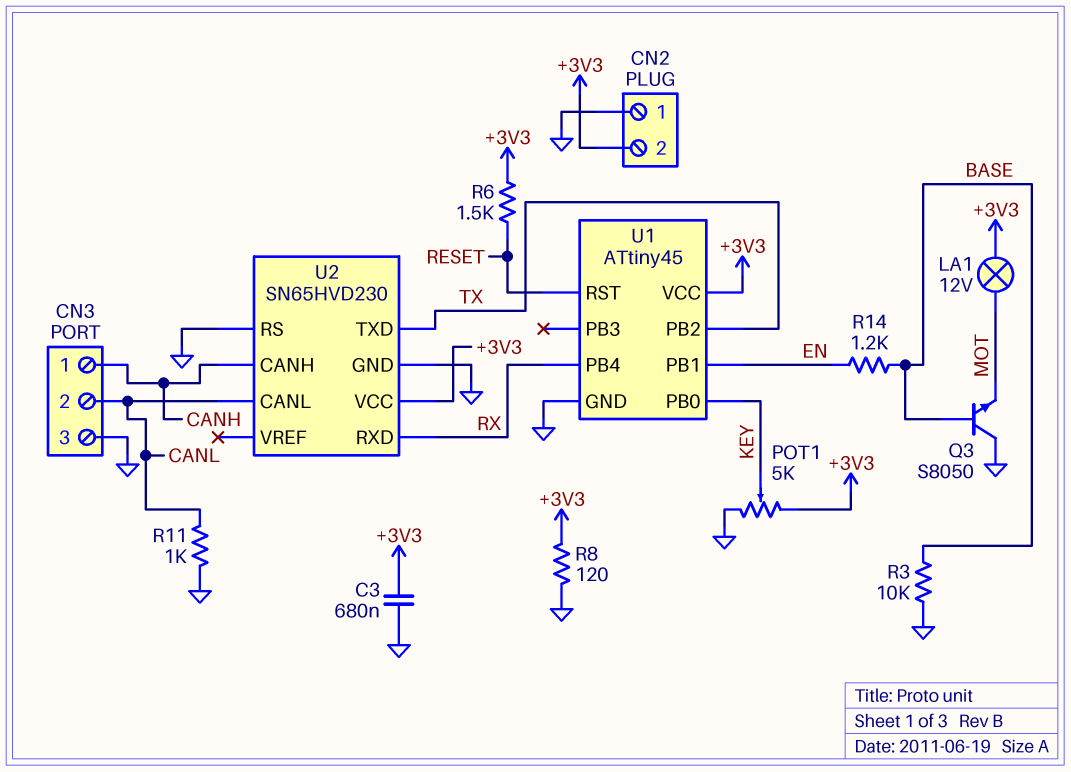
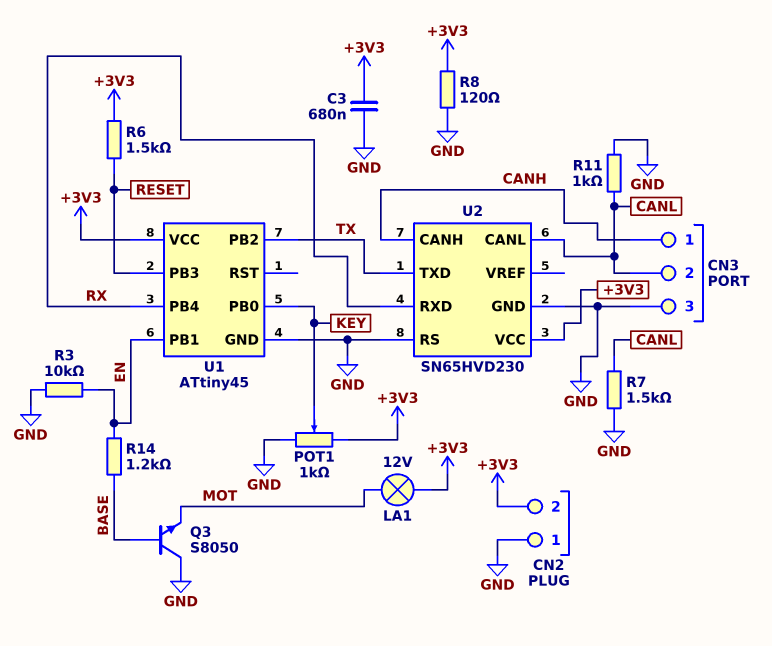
POT1: 5k (+3V3, GND, wiper KEY) -> 1k (+3V3, GND, wiper KEY)
R3: 10k (BASE, GND) -> 10k (EN, GND)
R7: none -> 1.5k (CANL, GND)
U1 pin PB3: none -> RESET
U1 pin RST: RESET -> none

